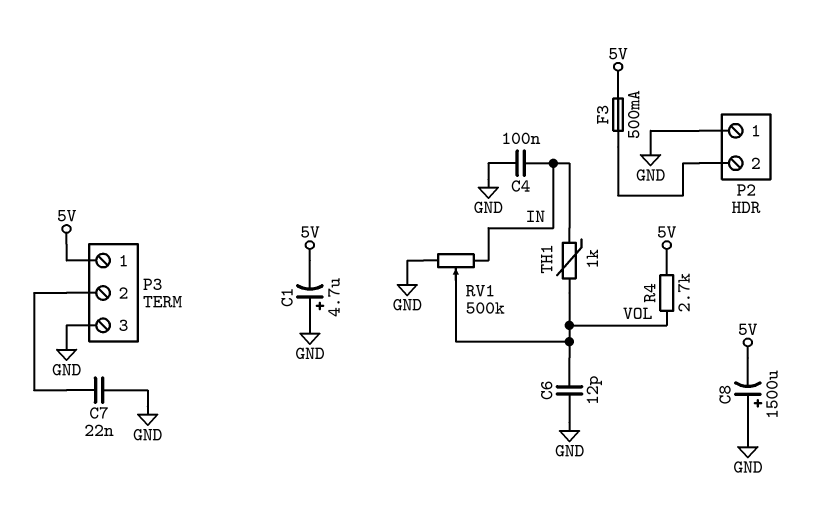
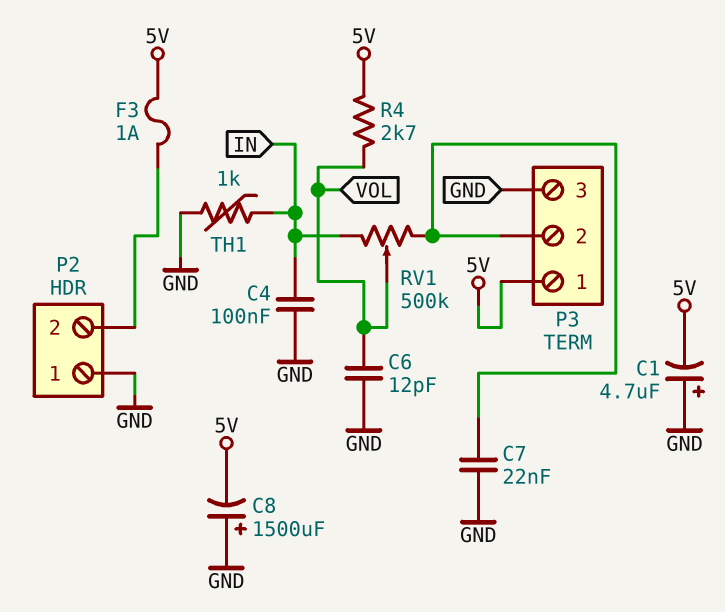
F3: 500mA (5V, P2/2) -> 1A (5V, P2/2)
RV1: 500k (GND, IN, wiper VOL) -> 500k (IN, P3/2, wiper VOL)
TH1: 1k (IN, VOL) -> 1k (GND, IN)

